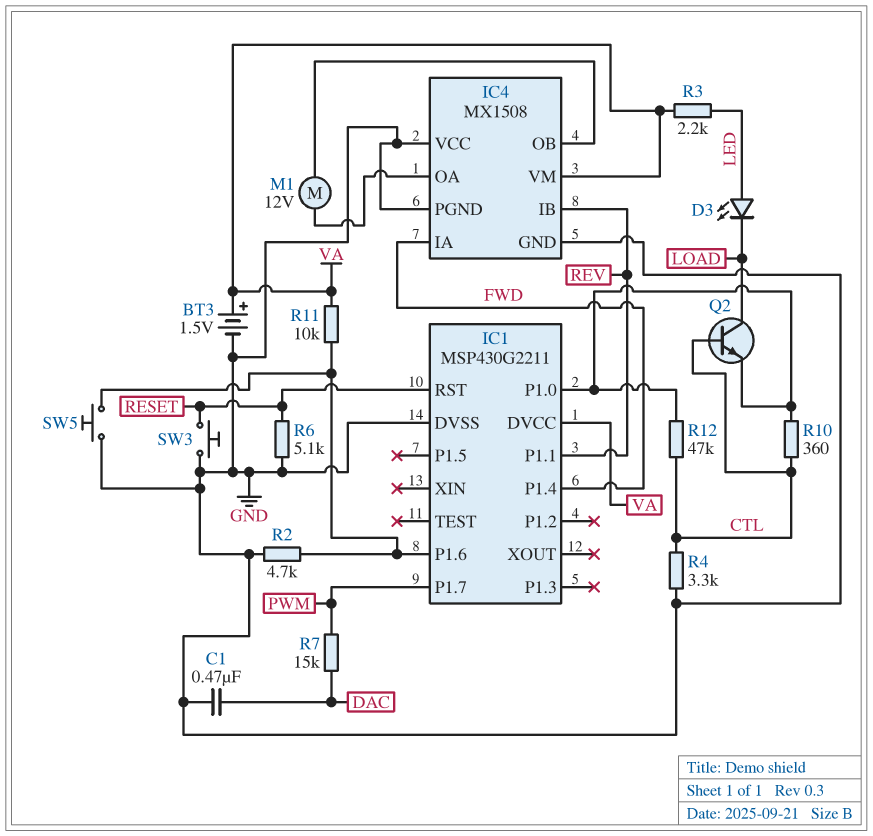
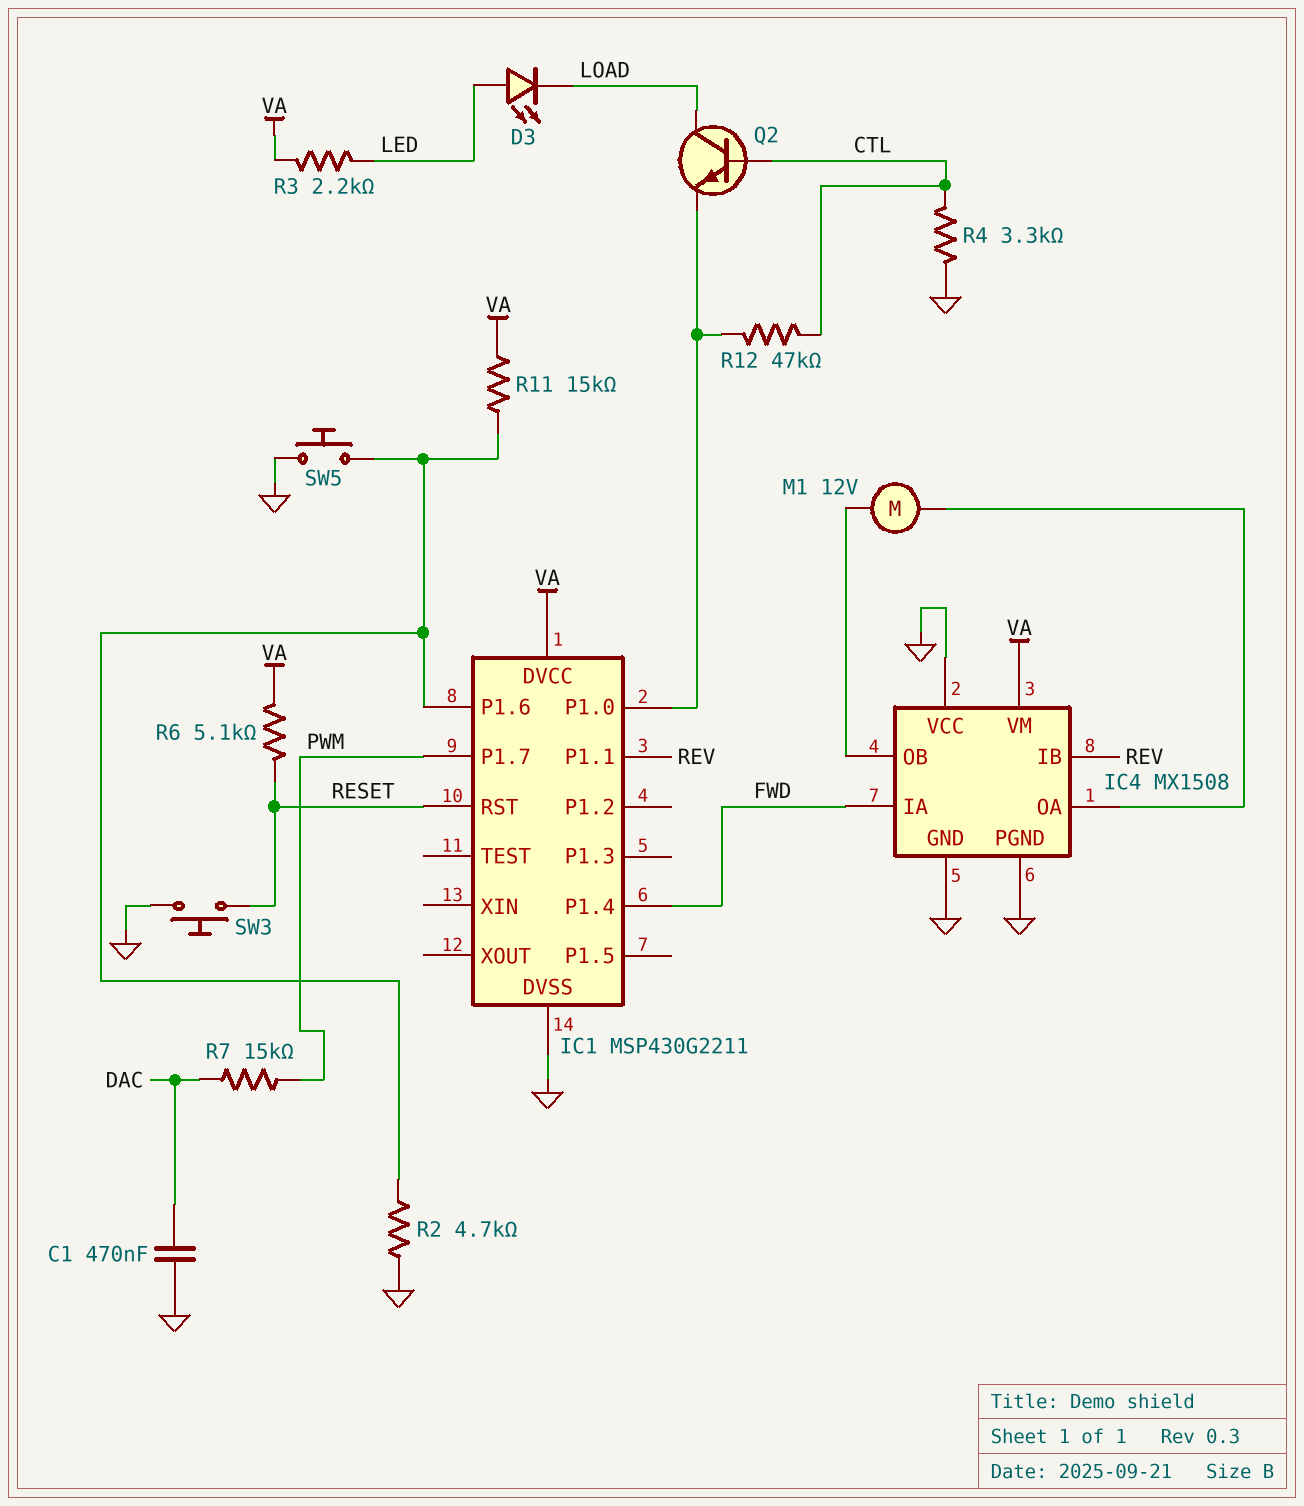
BT3: 1.5V (plus VA, minus GND) -> none
R6: 5.1k (GND, RESET) -> 5.1k (RESET, VA)
R10: 360 (CTL, IC1/P1.0) -> none
R11: 10k (IC1/P1.6, VA) -> 15k (IC1/P1.6, VA)

